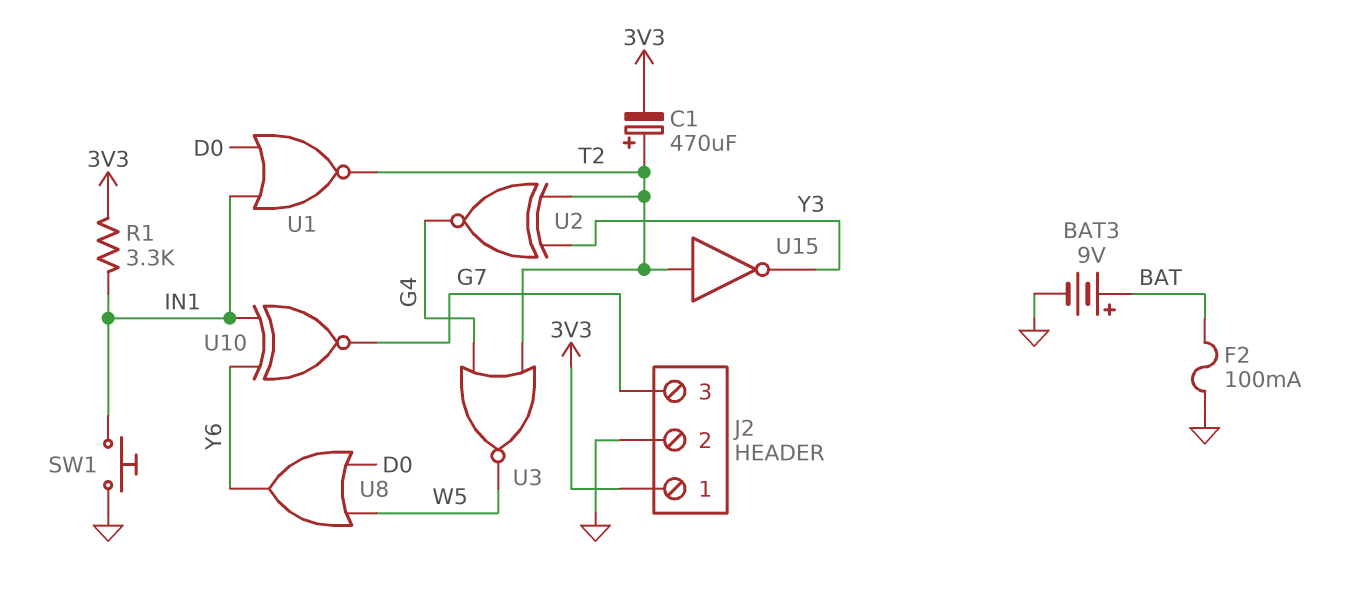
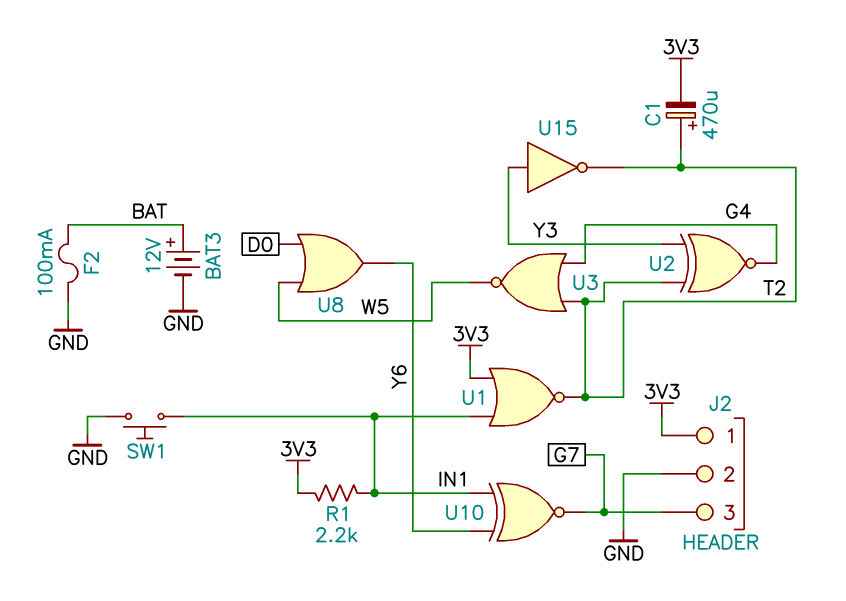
BAT3: 9V (plus BAT, minus GND) -> 12V (plus BAT, minus GND)
R1: 3.3k (3V3, IN1) -> 2.2k (3V3, IN1)
U1: NOR (in D0, in IN1, out T2) -> NOR (in 3V3, in IN1, out T2)
U15: NOT (in T2, out Y3) -> NOT (in Y3, out T2)

